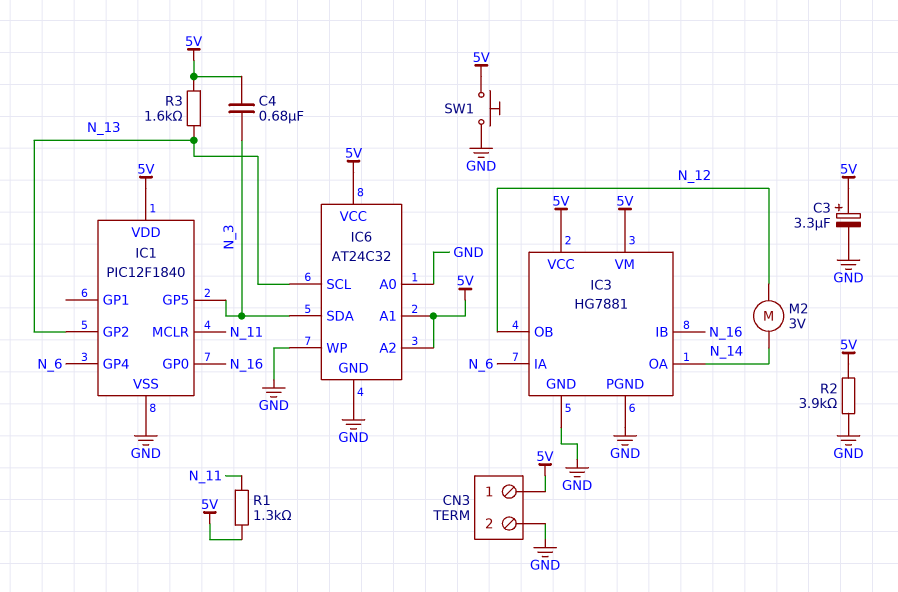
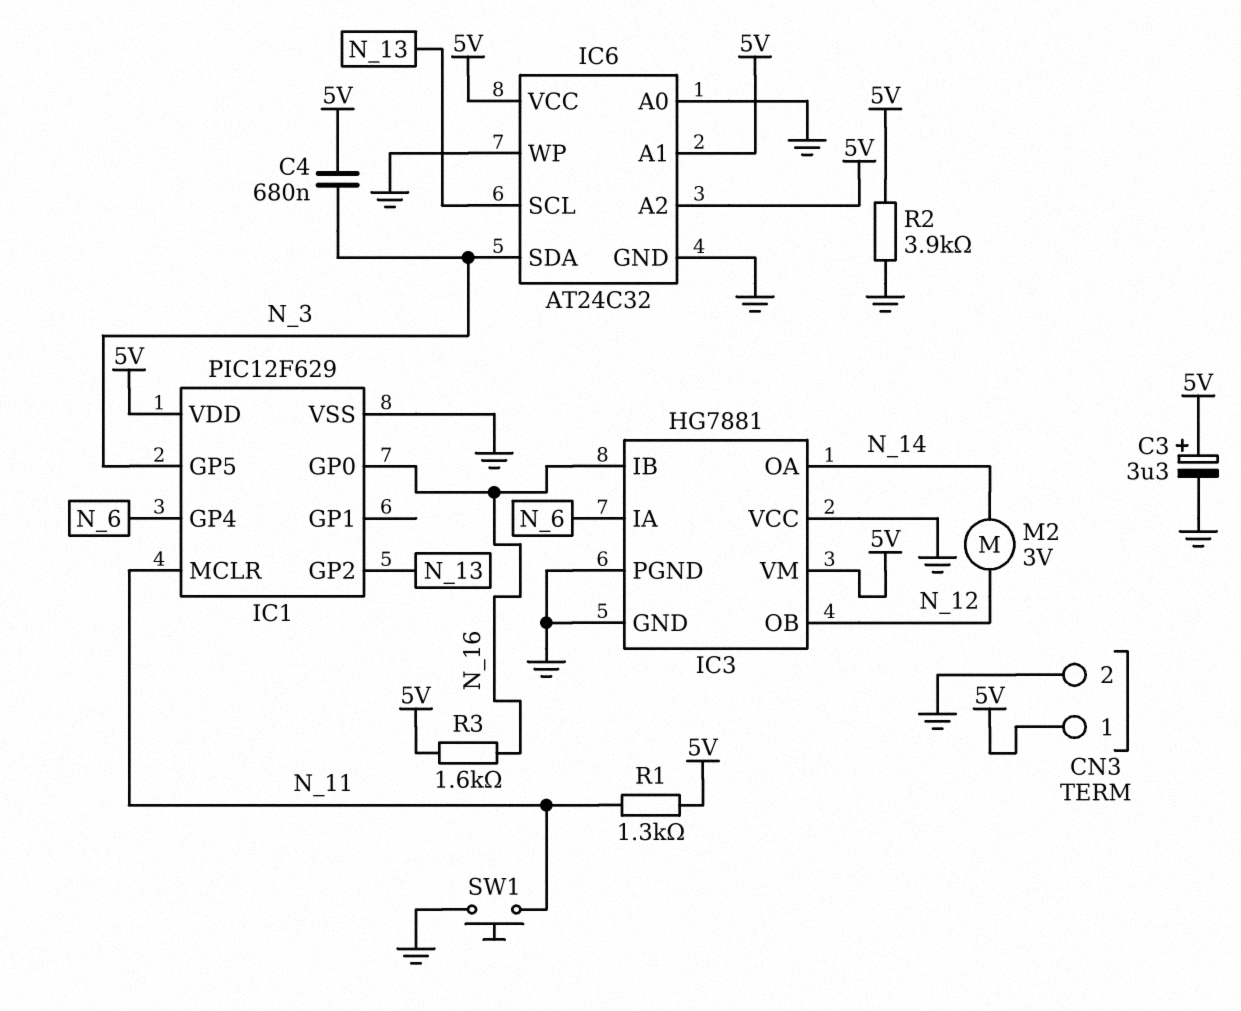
IC1: PIC12F1840 -> PIC12F629
IC3 pin VCC: 5V -> GND
R3: 1.6k (5V, N_13) -> 1.6k (5V, N_16)
SW1: button (5V, GND) -> button (GND, N_11)

